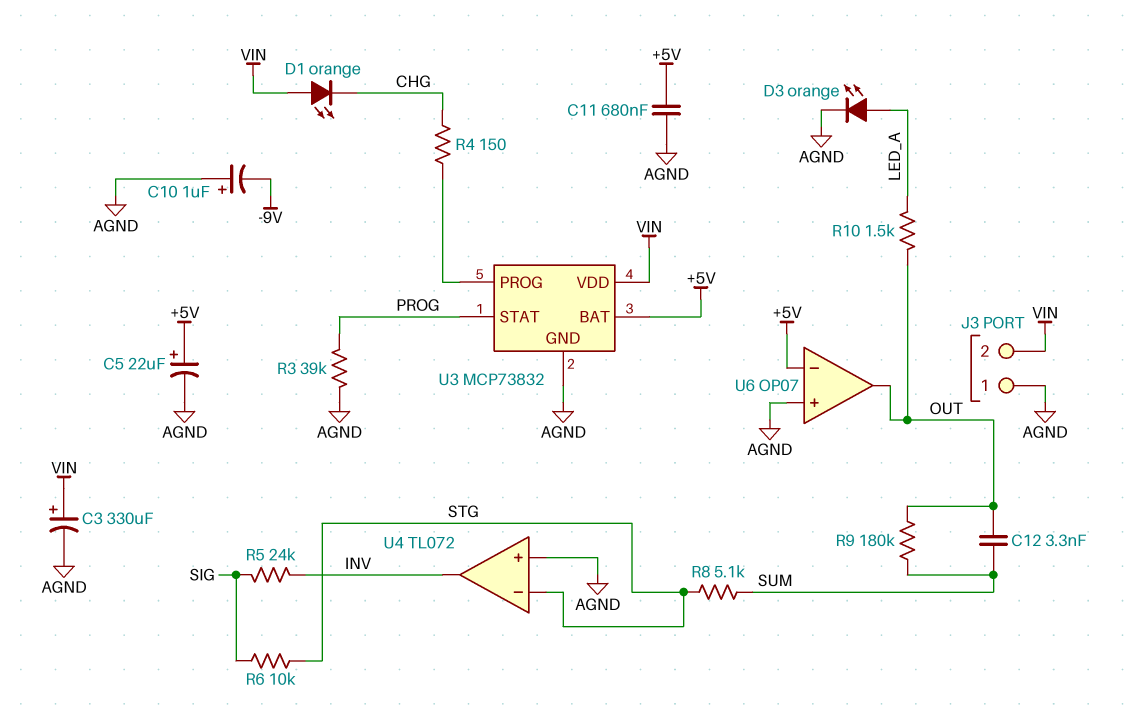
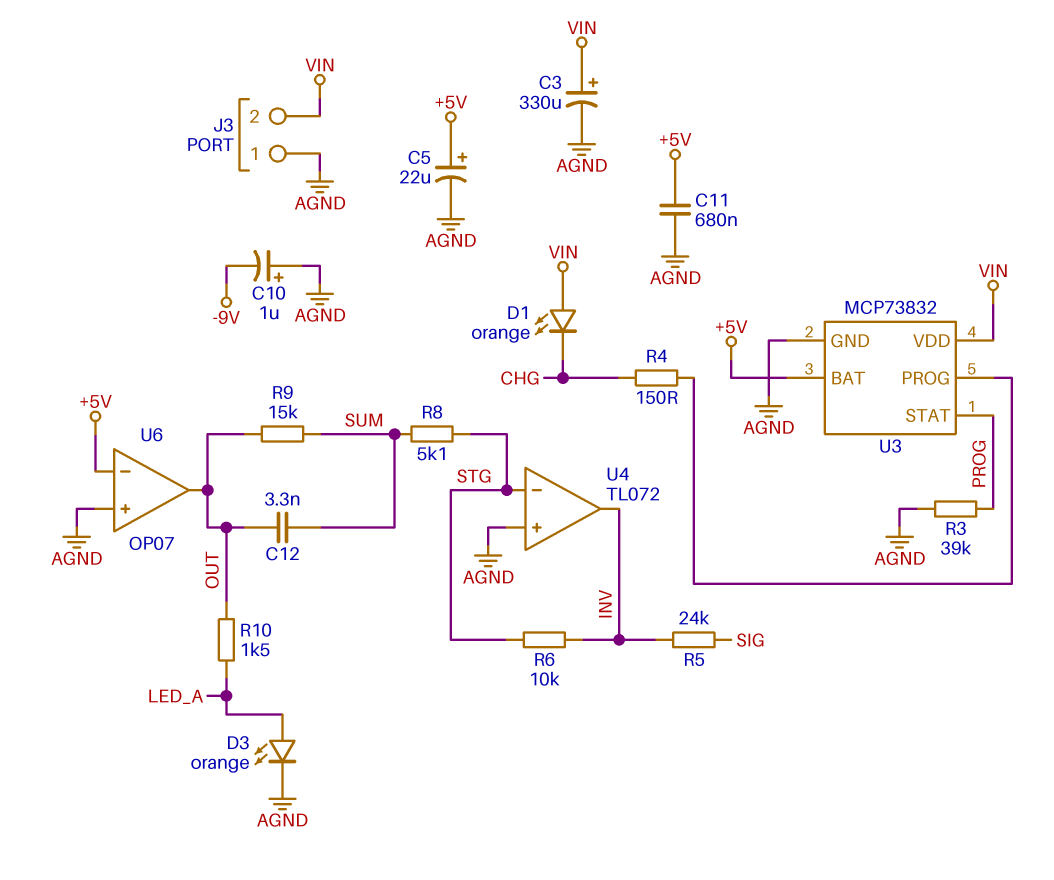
R6: 10k (SIG, STG) -> 10k (INV, STG)
R9: 180k (OUT, SUM) -> 15k (OUT, SUM)

